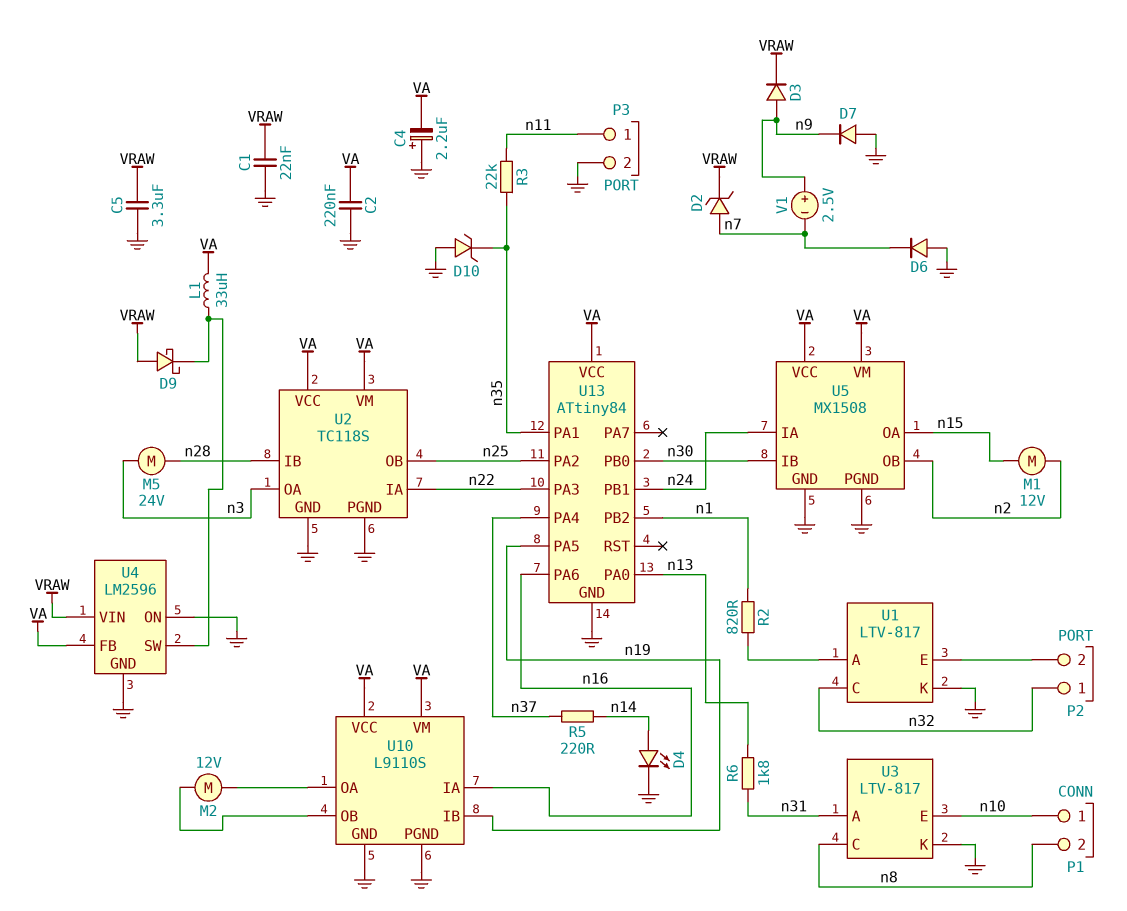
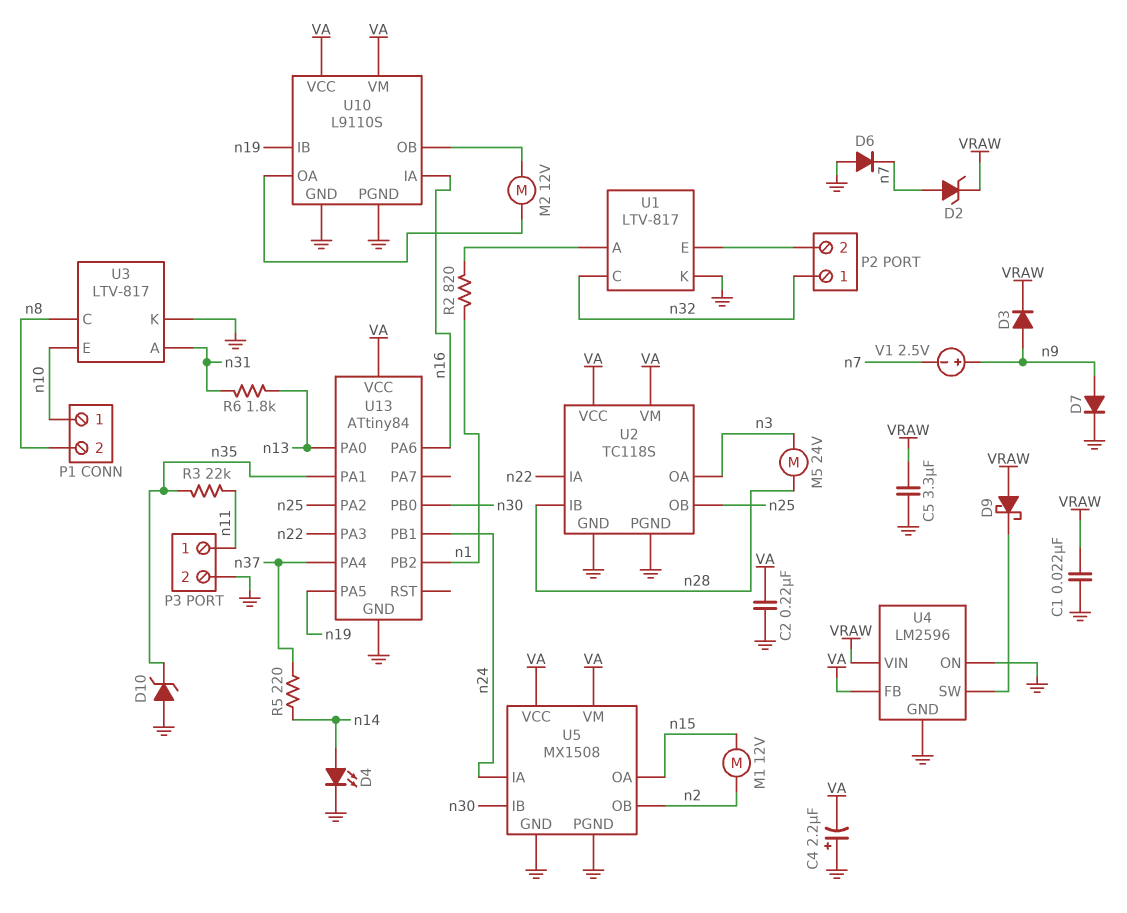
D7: diode (A GND, K n9) -> diode (A n9, K GND)
L1: 33uH (U4/SW, VA) -> none

